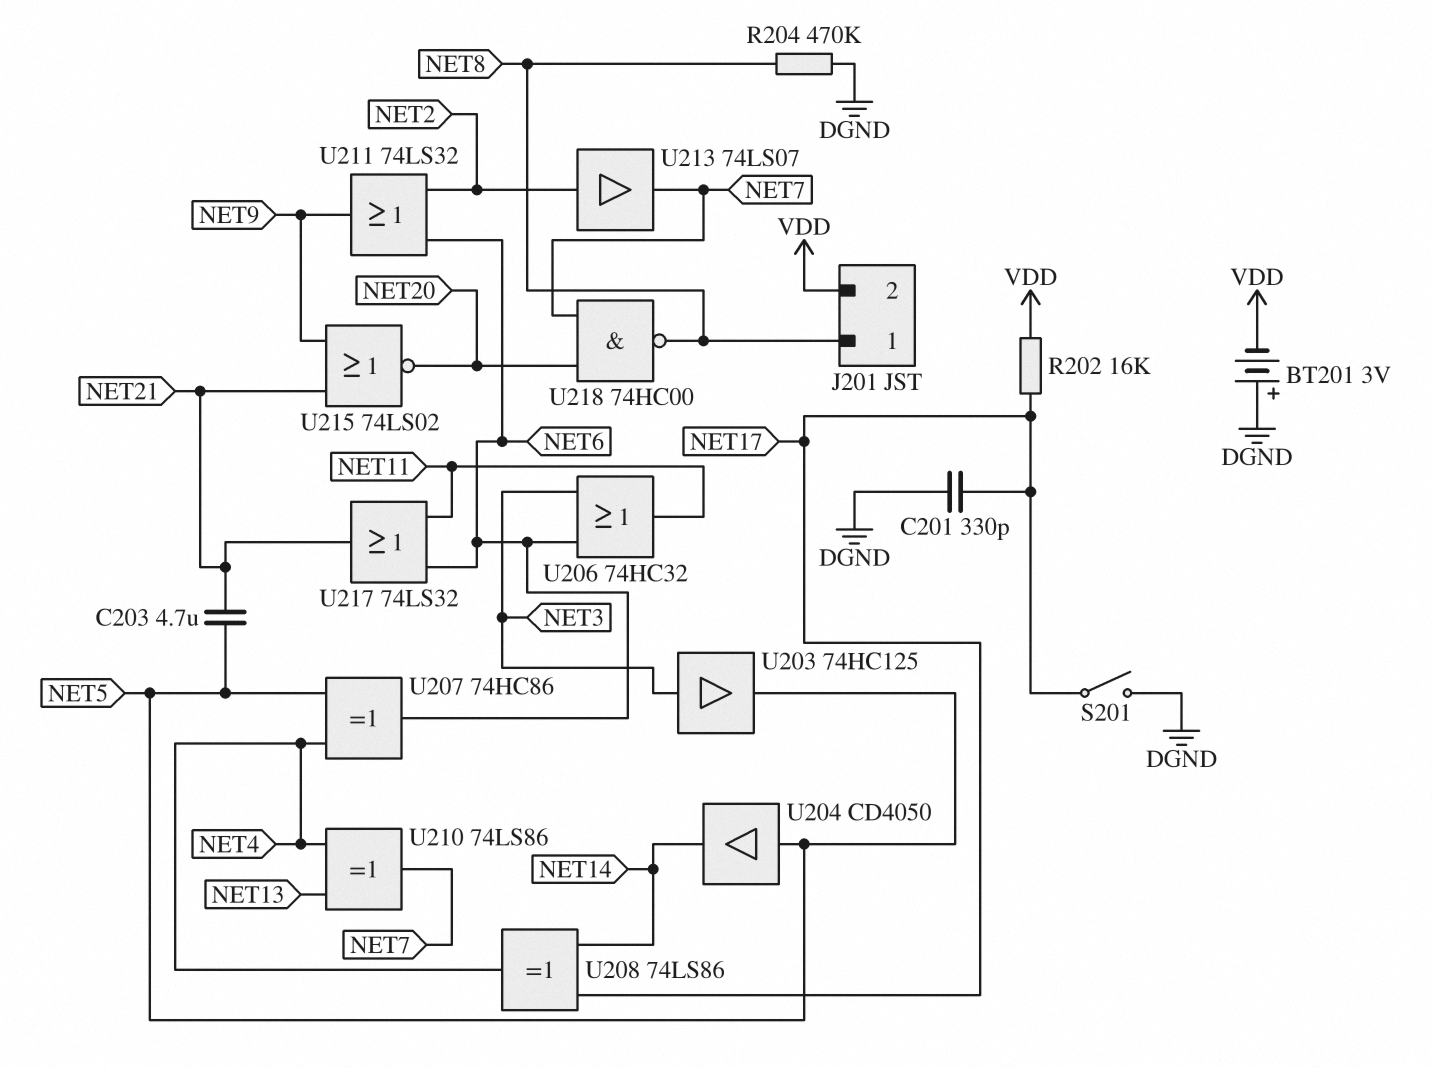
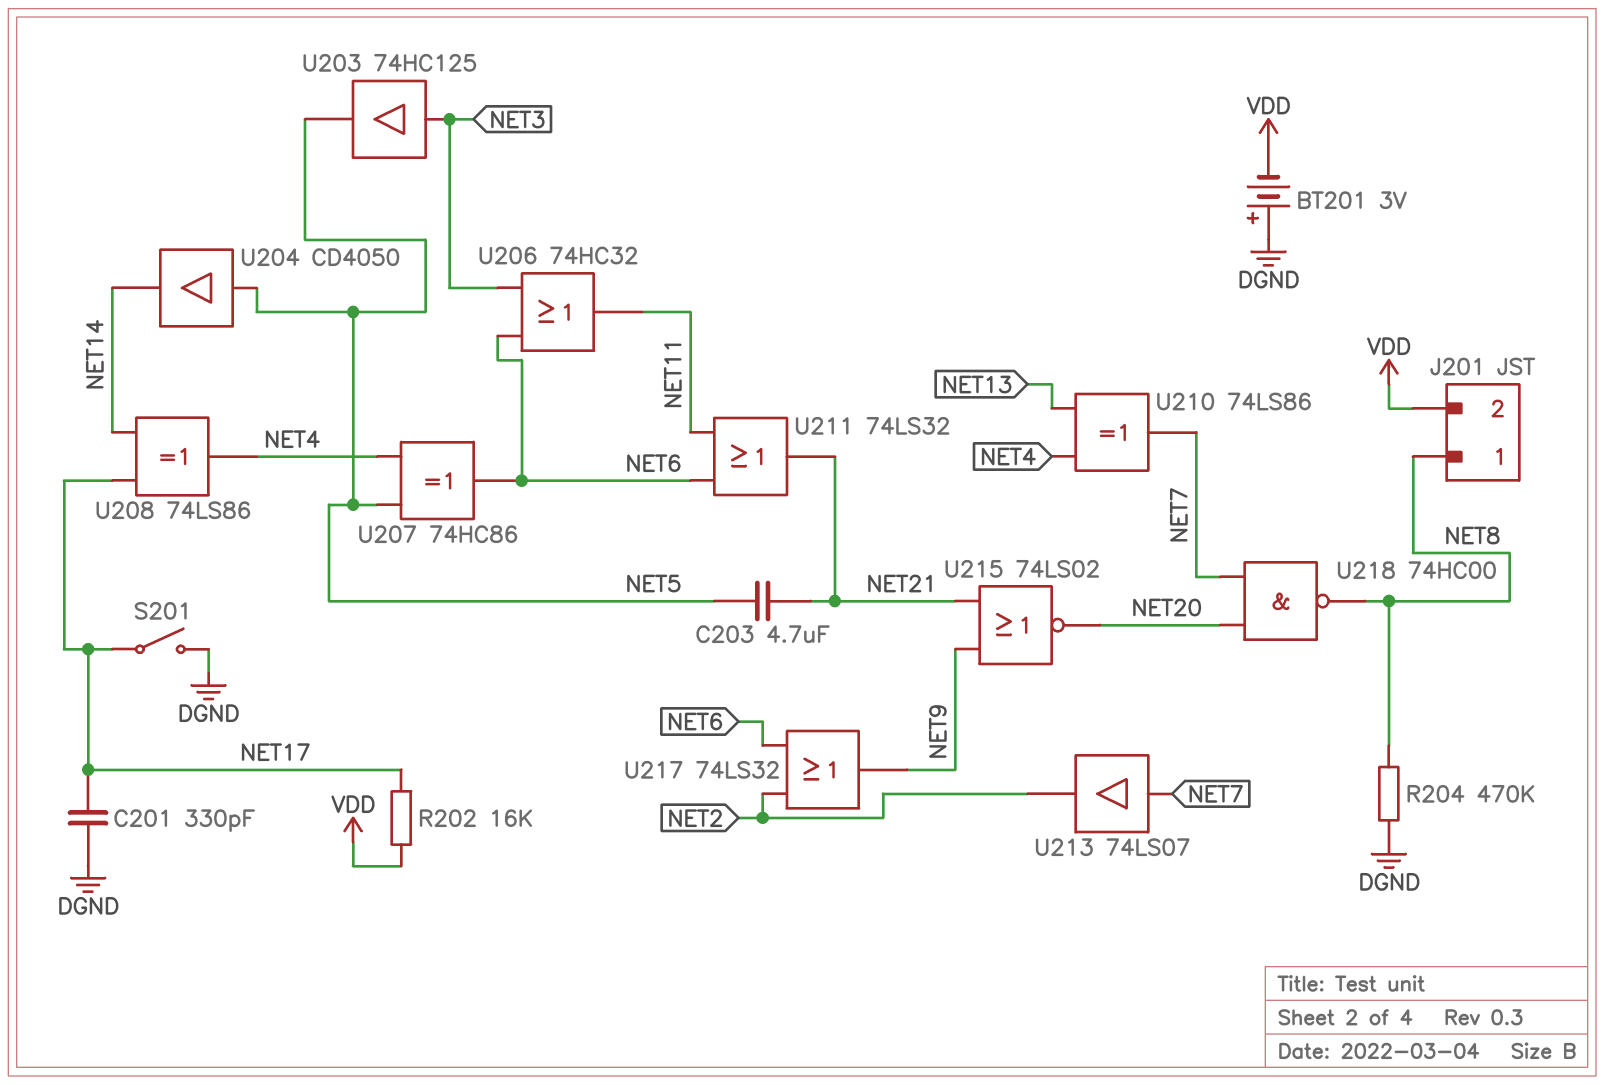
U211: OR 74LS32 (in NET2, in NET6, out NET9) -> OR 74LS32 (in NET6, in NET11, out NET21)
U213: buffer 74LS07 (in NET2, out NET7) -> buffer 74LS07 (in NET7, out NET2)
U217: OR 74LS32 (in NET6, in NET11, out NET21) -> OR 74LS32 (in NET2, in NET6, out NET9)

